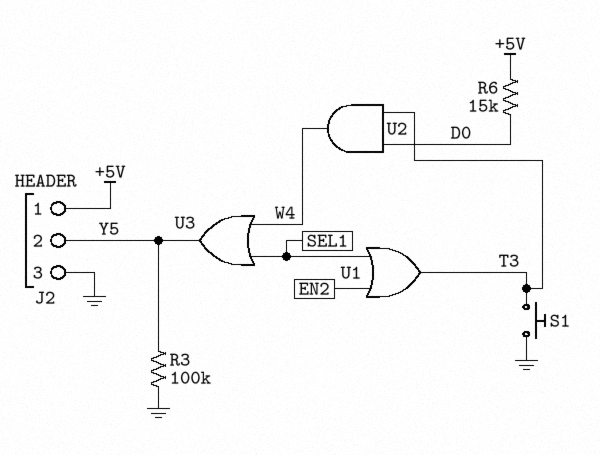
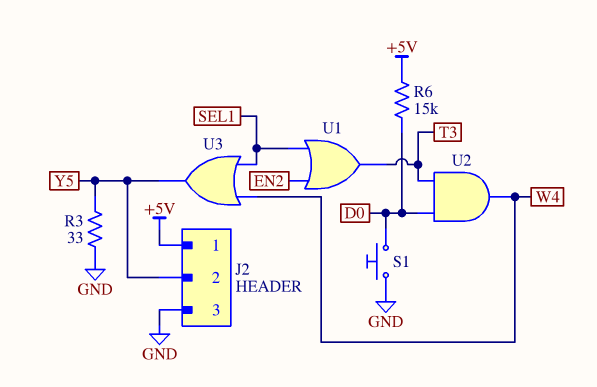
R3: 100k (GND, Y5) -> 33 (GND, Y5)
S1: button (GND, T3) -> button (D0, GND)

